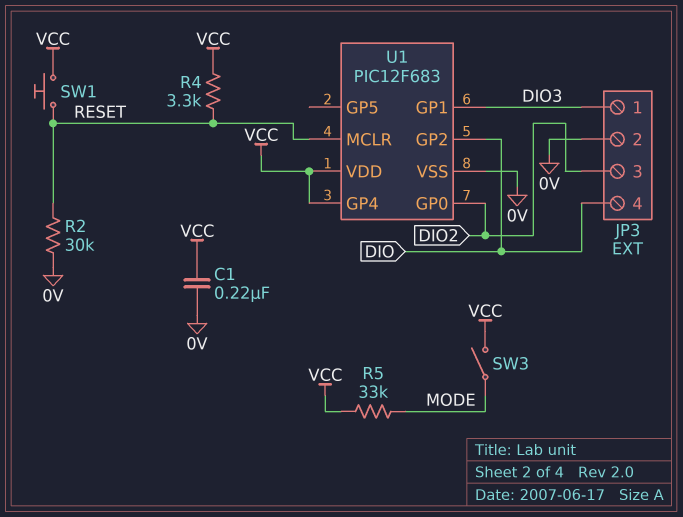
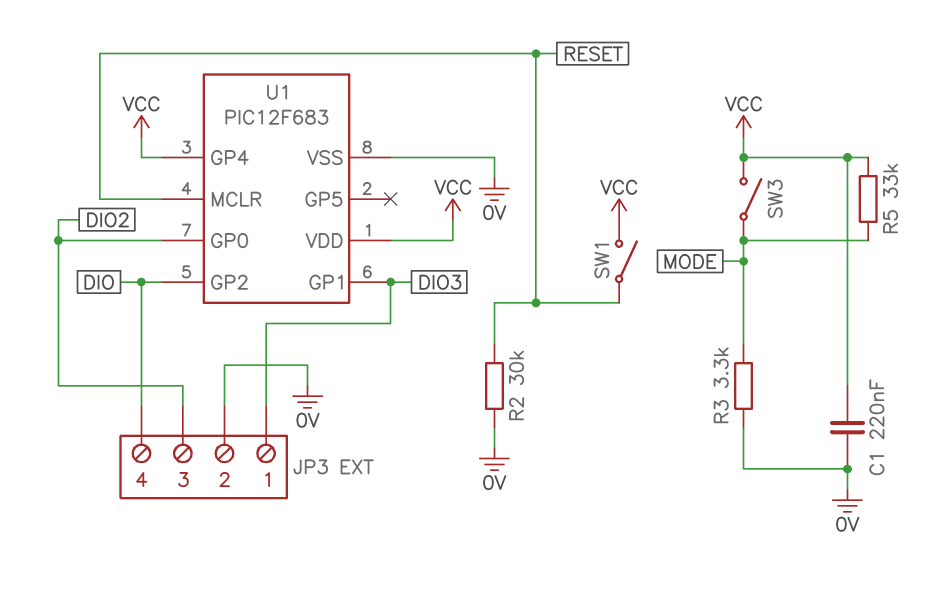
R3: none -> 3.3k (0V, MODE)
R4: 3.3k (RESET, VCC) -> none
SW1: button (RESET, VCC) -> switch (RESET, VCC)

